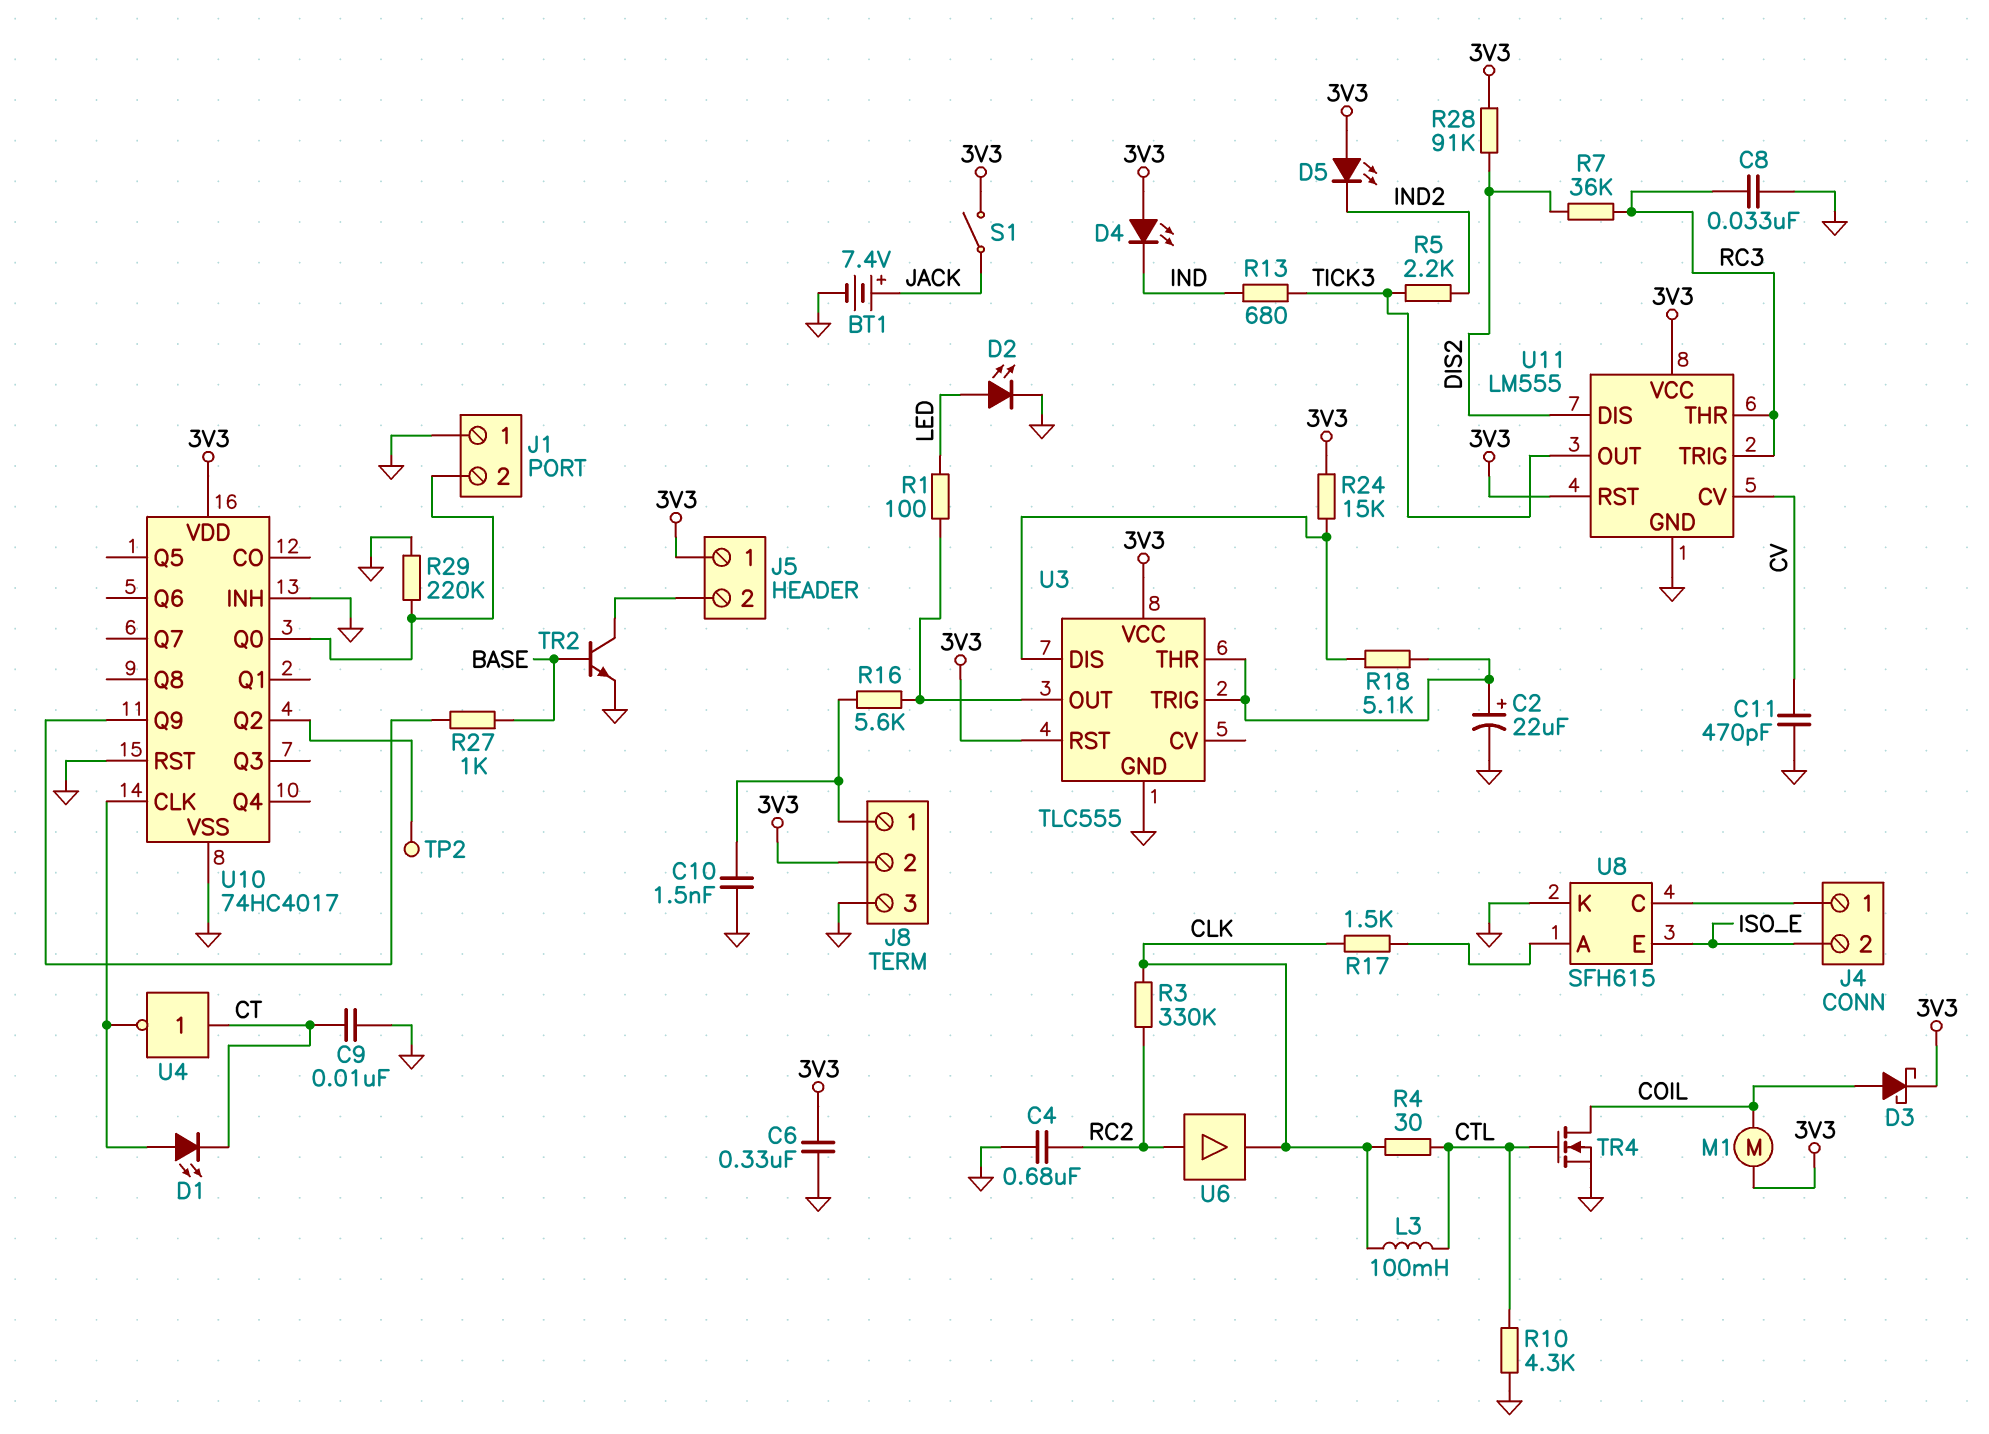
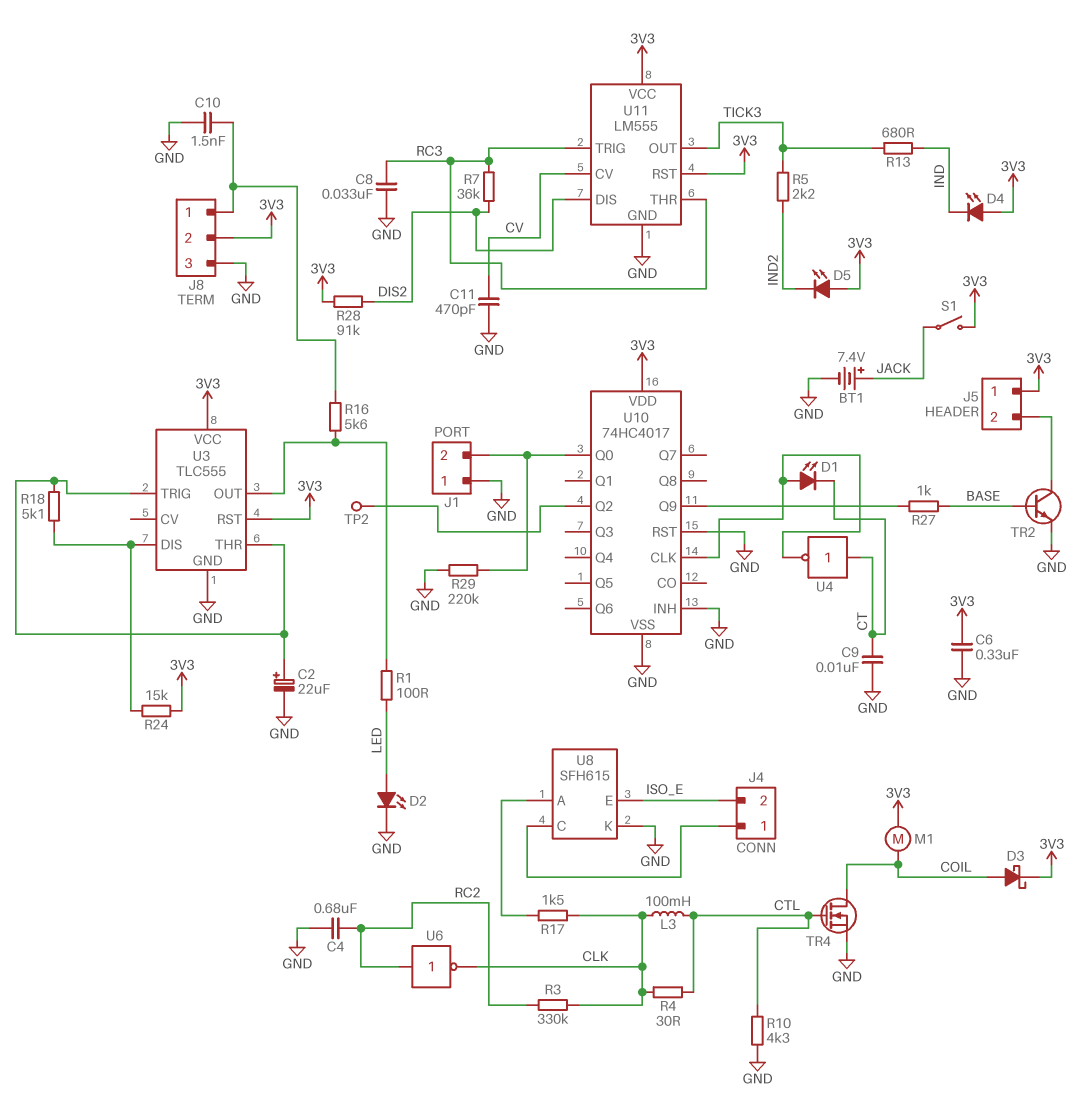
U6: buffer (in RC2, out CLK) -> NOT (in RC2, out CLK)

